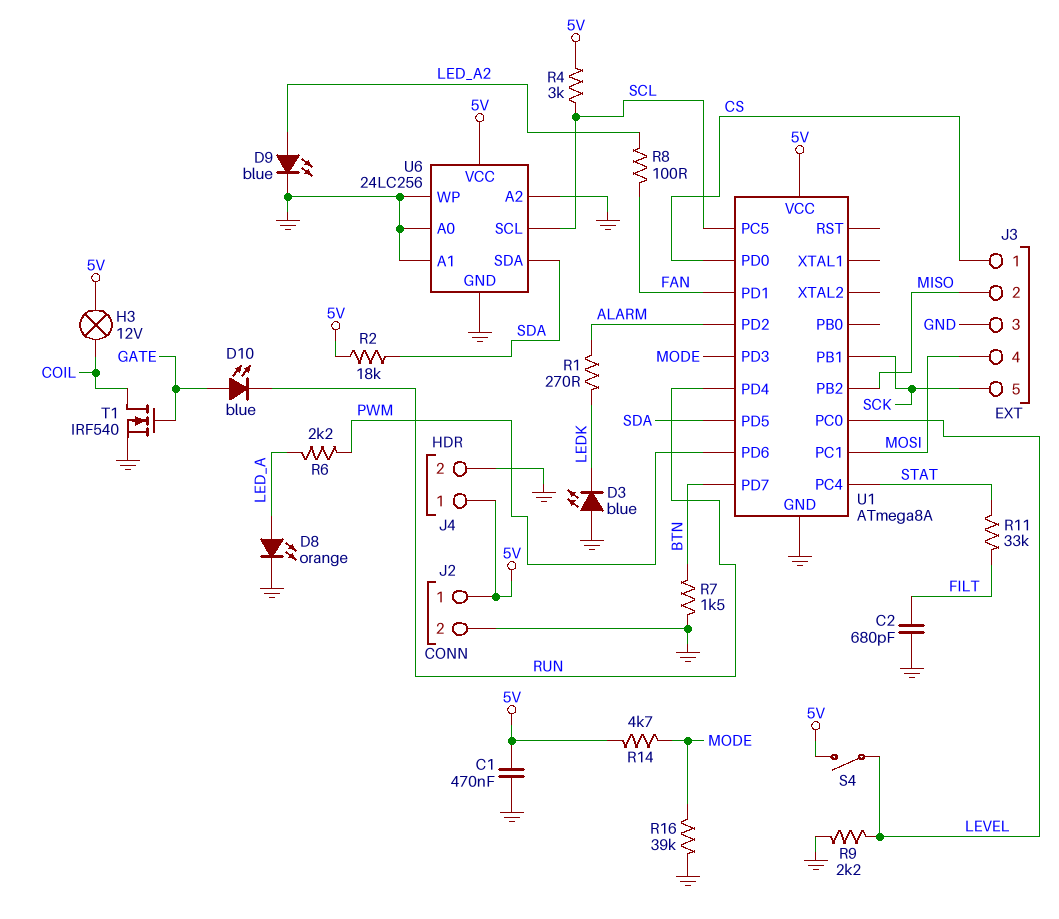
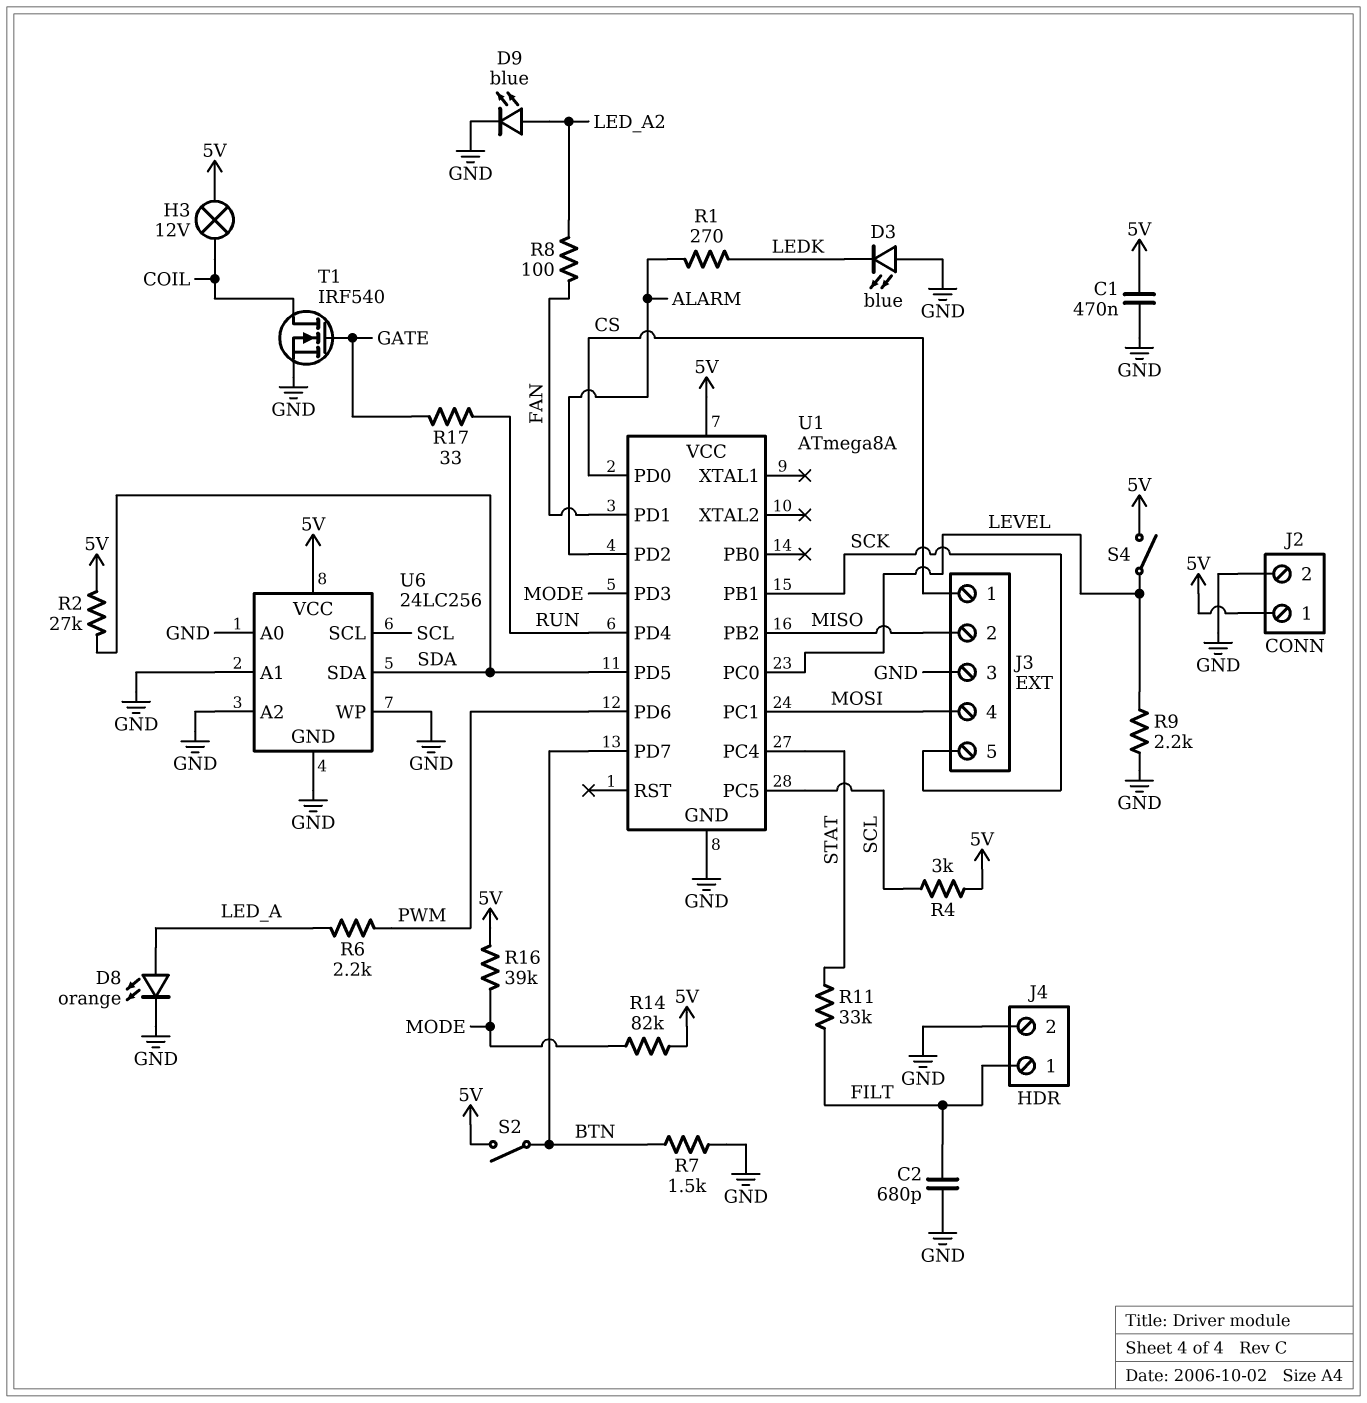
D10: LED blue (A GATE, K RUN) -> none
J4 pin 1: 5V -> FILT
R2: 18k (5V, SDA) -> 27k (5V, SDA)
R14: 4.7k (5V, MODE) -> 82k (5V, MODE)
R16: 39k (GND, MODE) -> 39k (5V, MODE)
R17: none -> 33 (GATE, RUN)
S2: none -> switch (5V, BTN)

